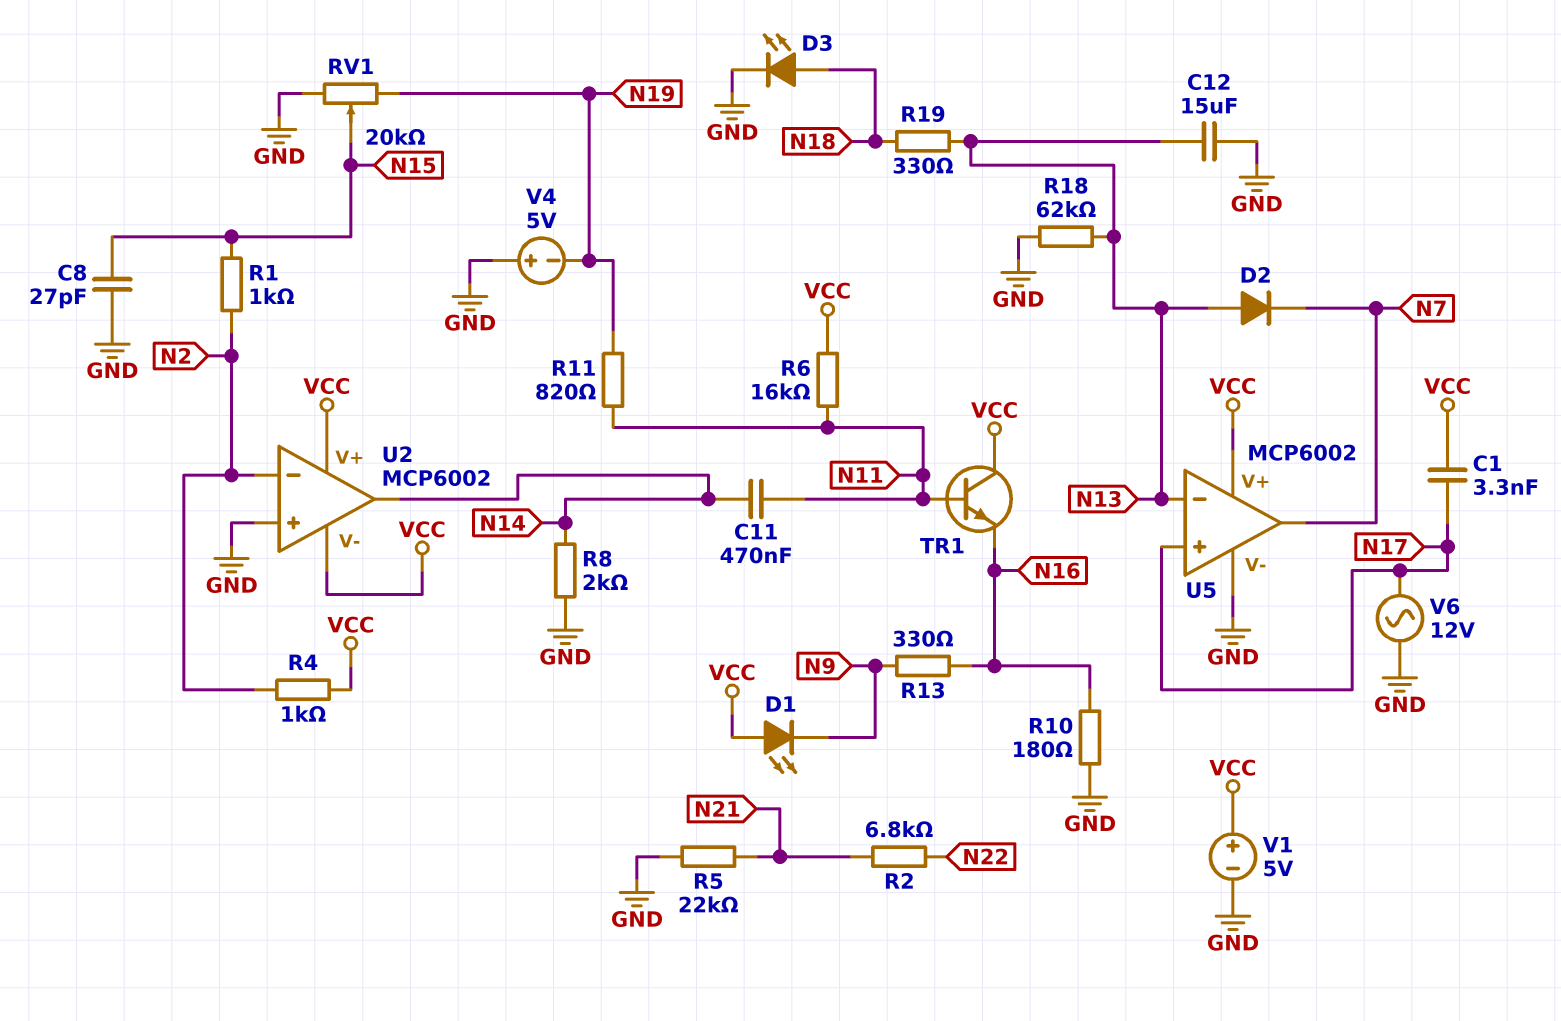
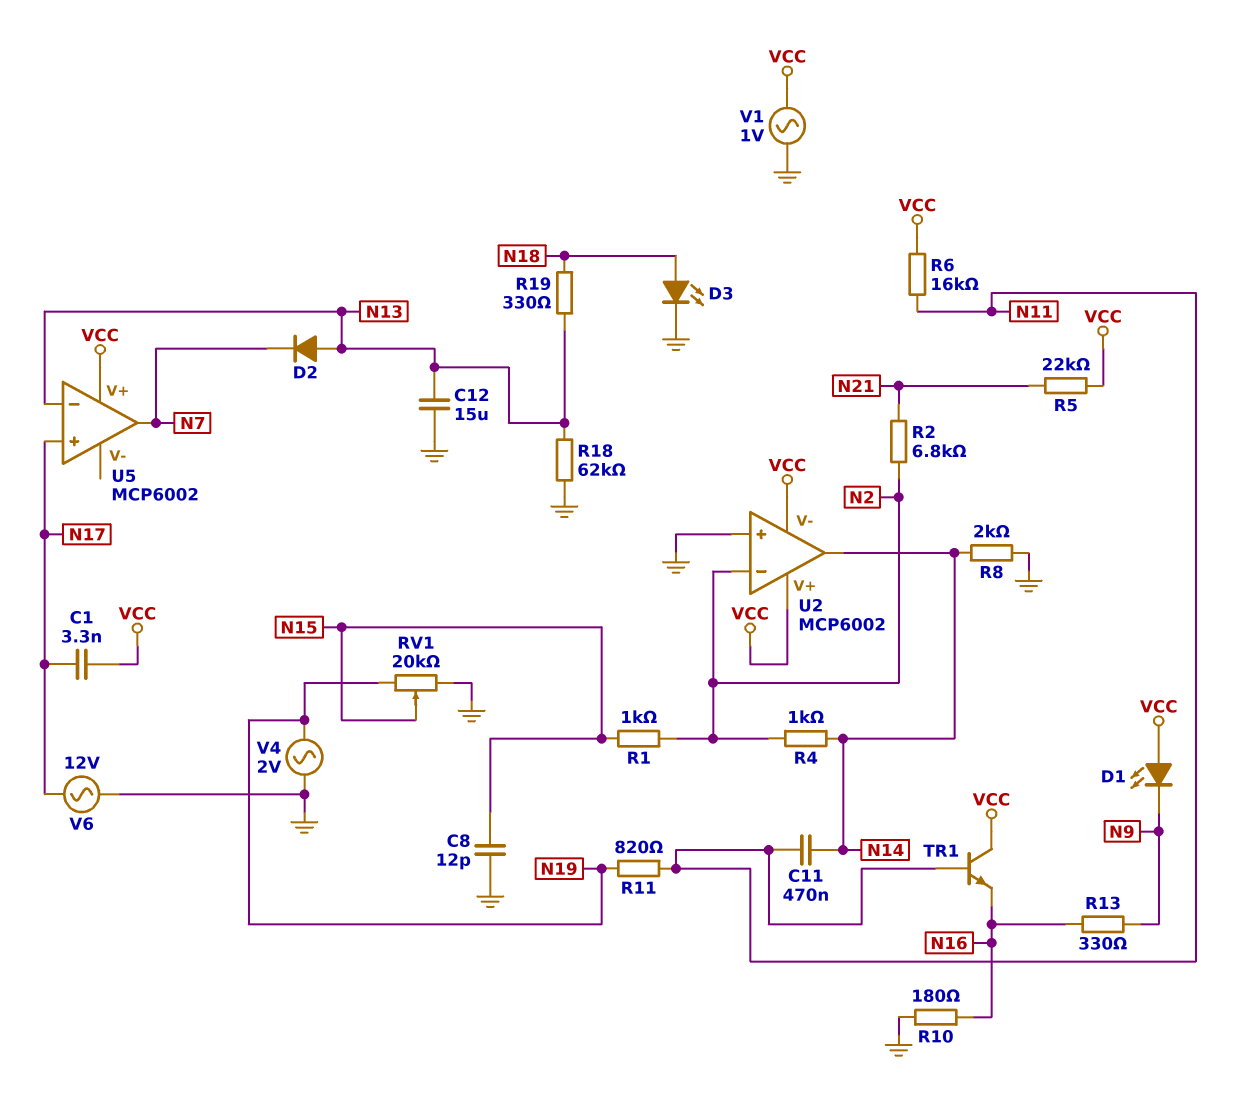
C8: 27pF (GND, N15) -> 12pF (GND, N15)
R2: 6.8k (N21, N22) -> 6.8k (N2, N21)
R4: 1k (N2, VCC) -> 1k (N2, N14)
R5: 22k (GND, N21) -> 22k (N21, VCC)
U5 pin V-: GND -> none
V1: 5V (plus VCC, minus GND) -> AC 1V (GND, VCC)
V4: 5V (plus GND, minus N19) -> AC 2V (GND, N19)

